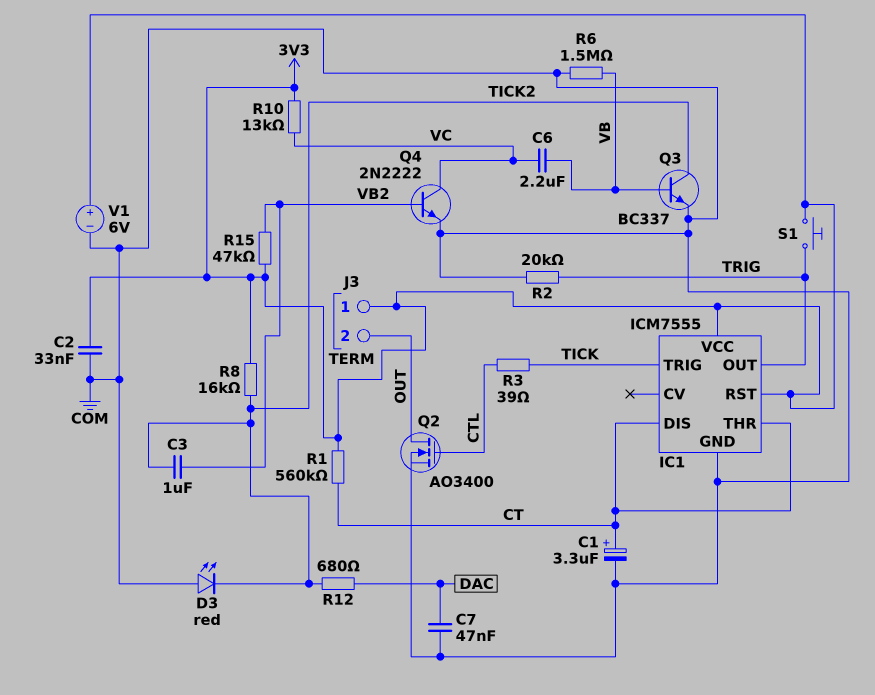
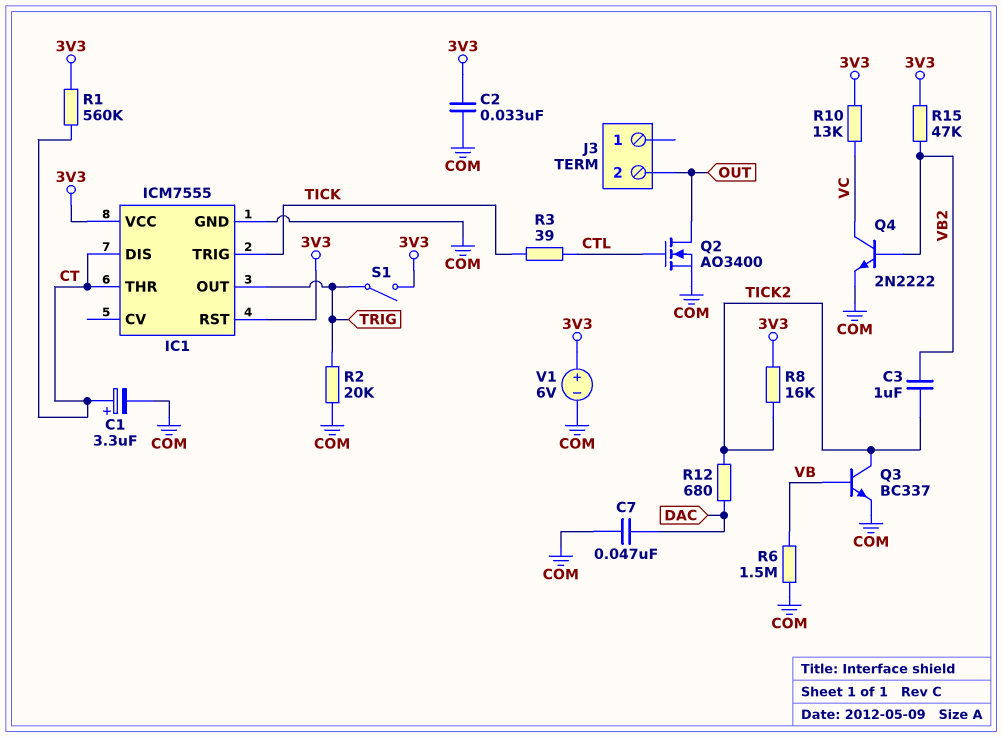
C6: 2.2uF (VB, VC) -> none
D3: LED red (A COM, K TICK2) -> none
J3 pin 1: 3V3 -> none
S1: button (3V3, TRIG) -> switch (3V3, TRIG)

